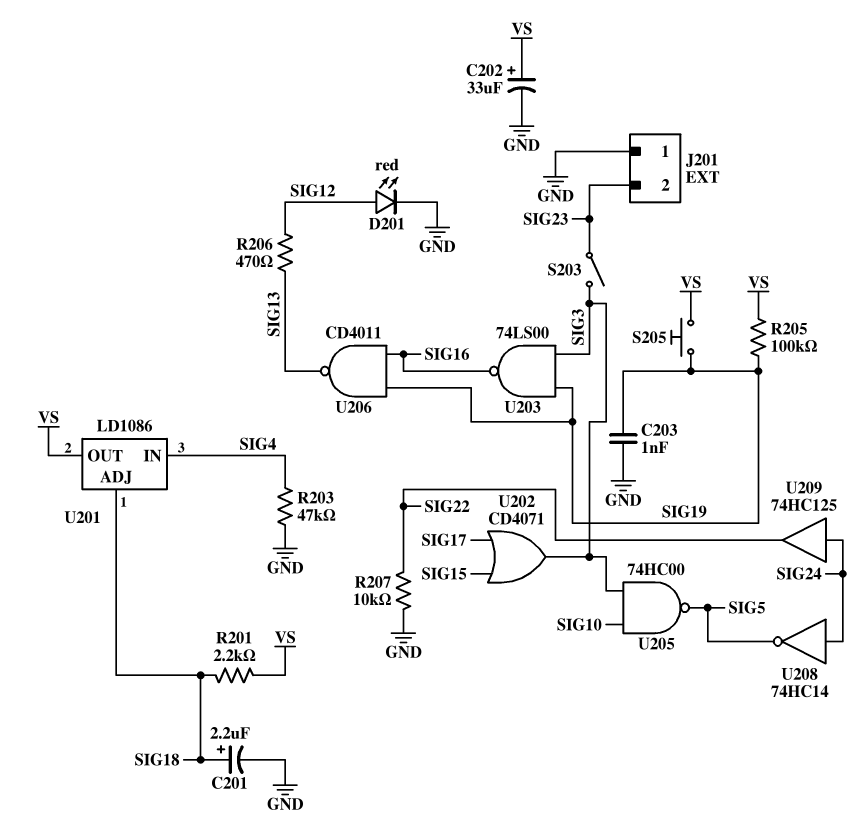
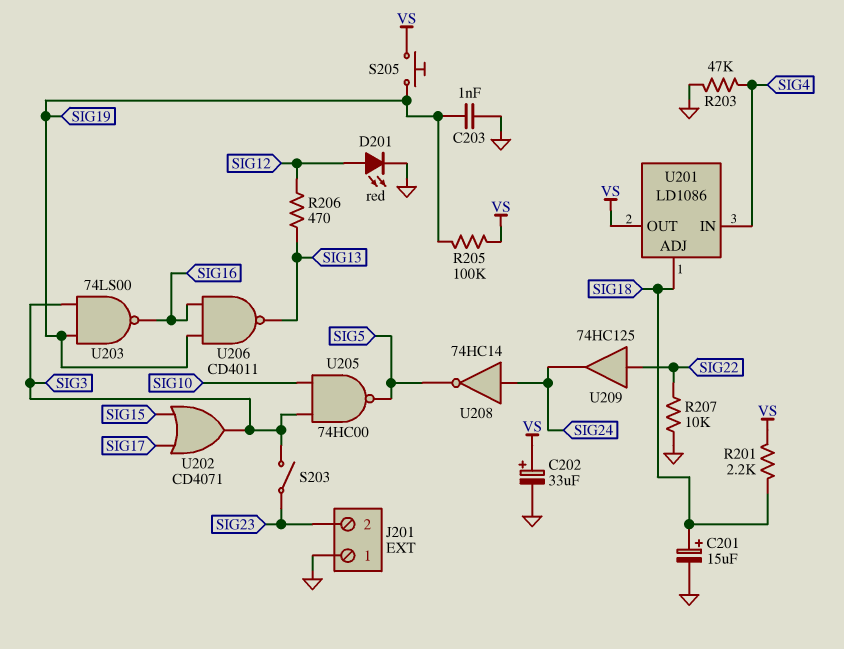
C201: 2.2uF (plus SIG18, minus GND) -> 15uF (plus SIG18, minus GND)
U209: buffer 74HC125 (in SIG24, out SIG22) -> buffer 74HC125 (in SIG22, out SIG24)

